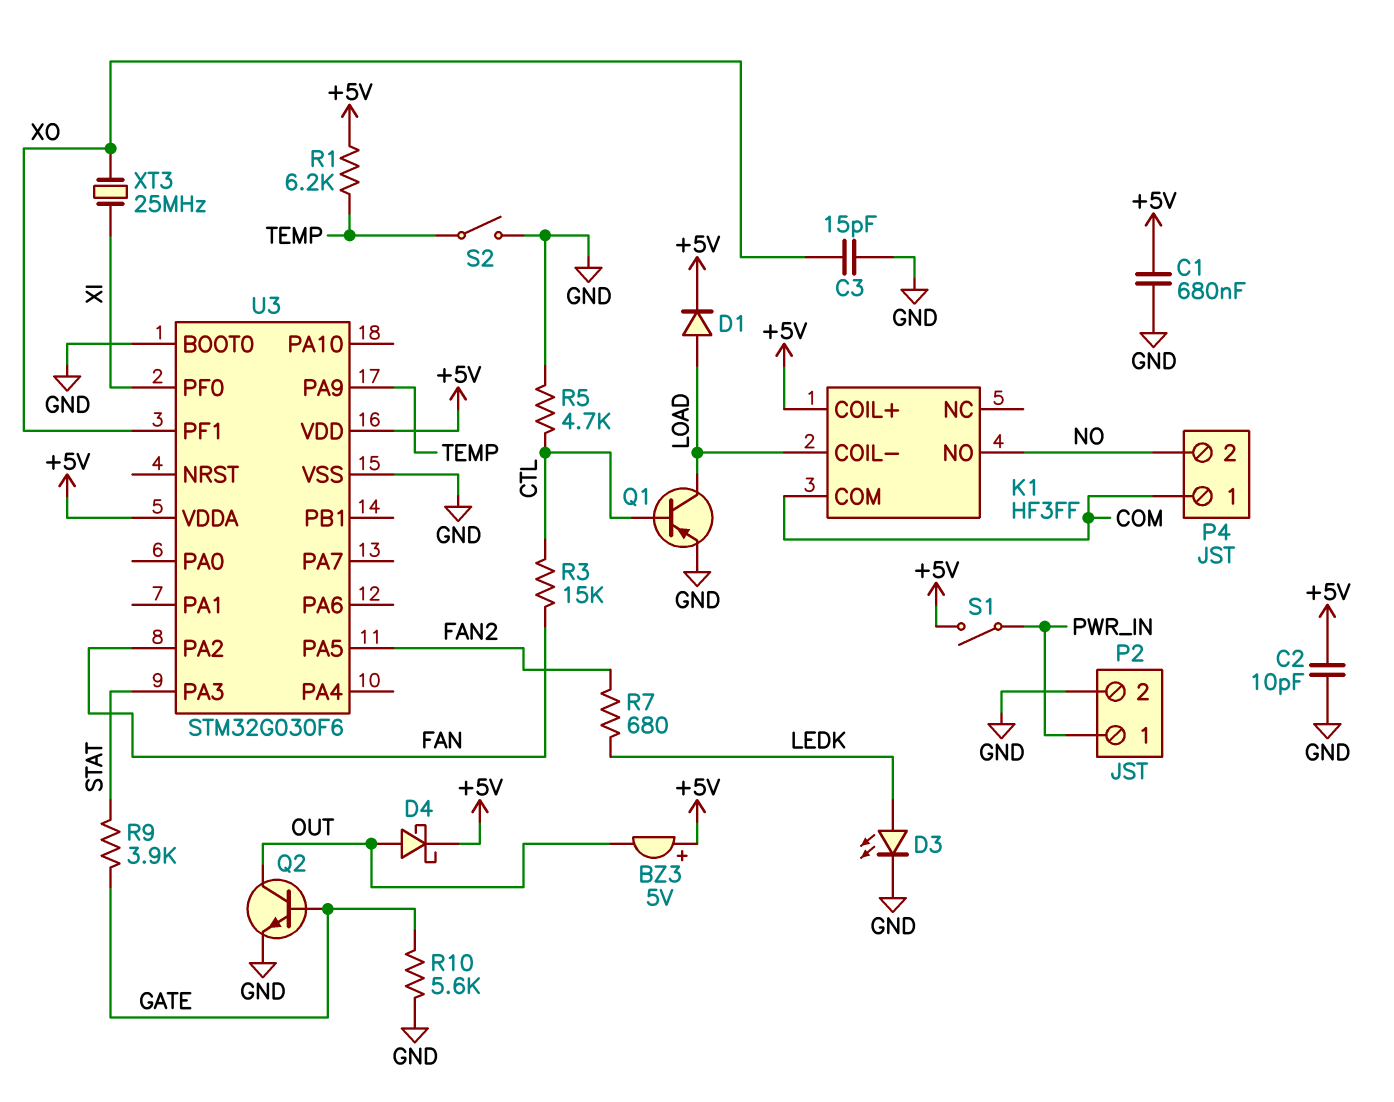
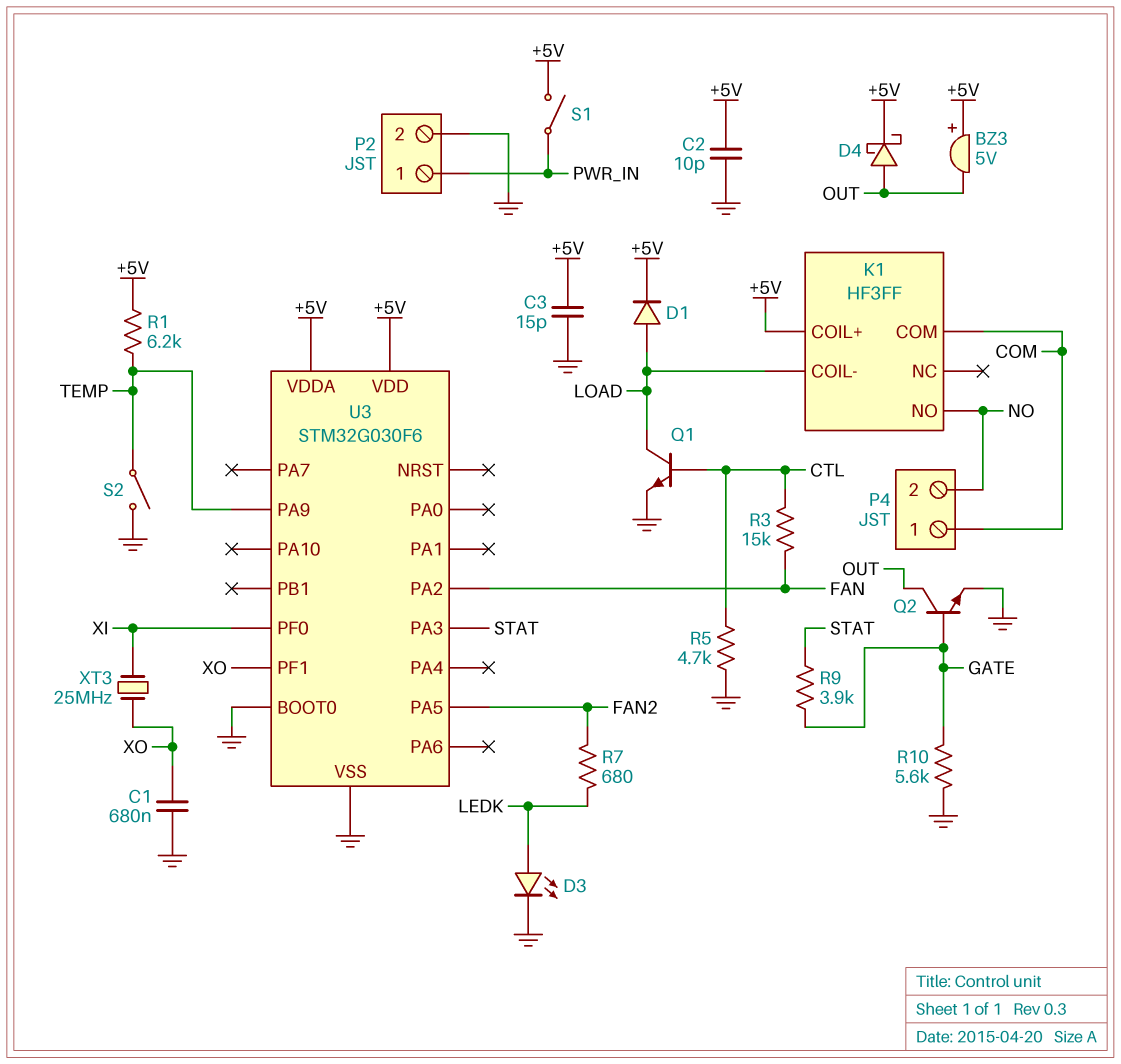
C1: 680nF (+5V, GND) -> 680nF (GND, XO)
C3: 15pF (GND, XO) -> 15pF (+5V, GND)
Q1: PNP (B CTL, C LOAD, E GND) -> NPN (B CTL, C LOAD, E GND)

